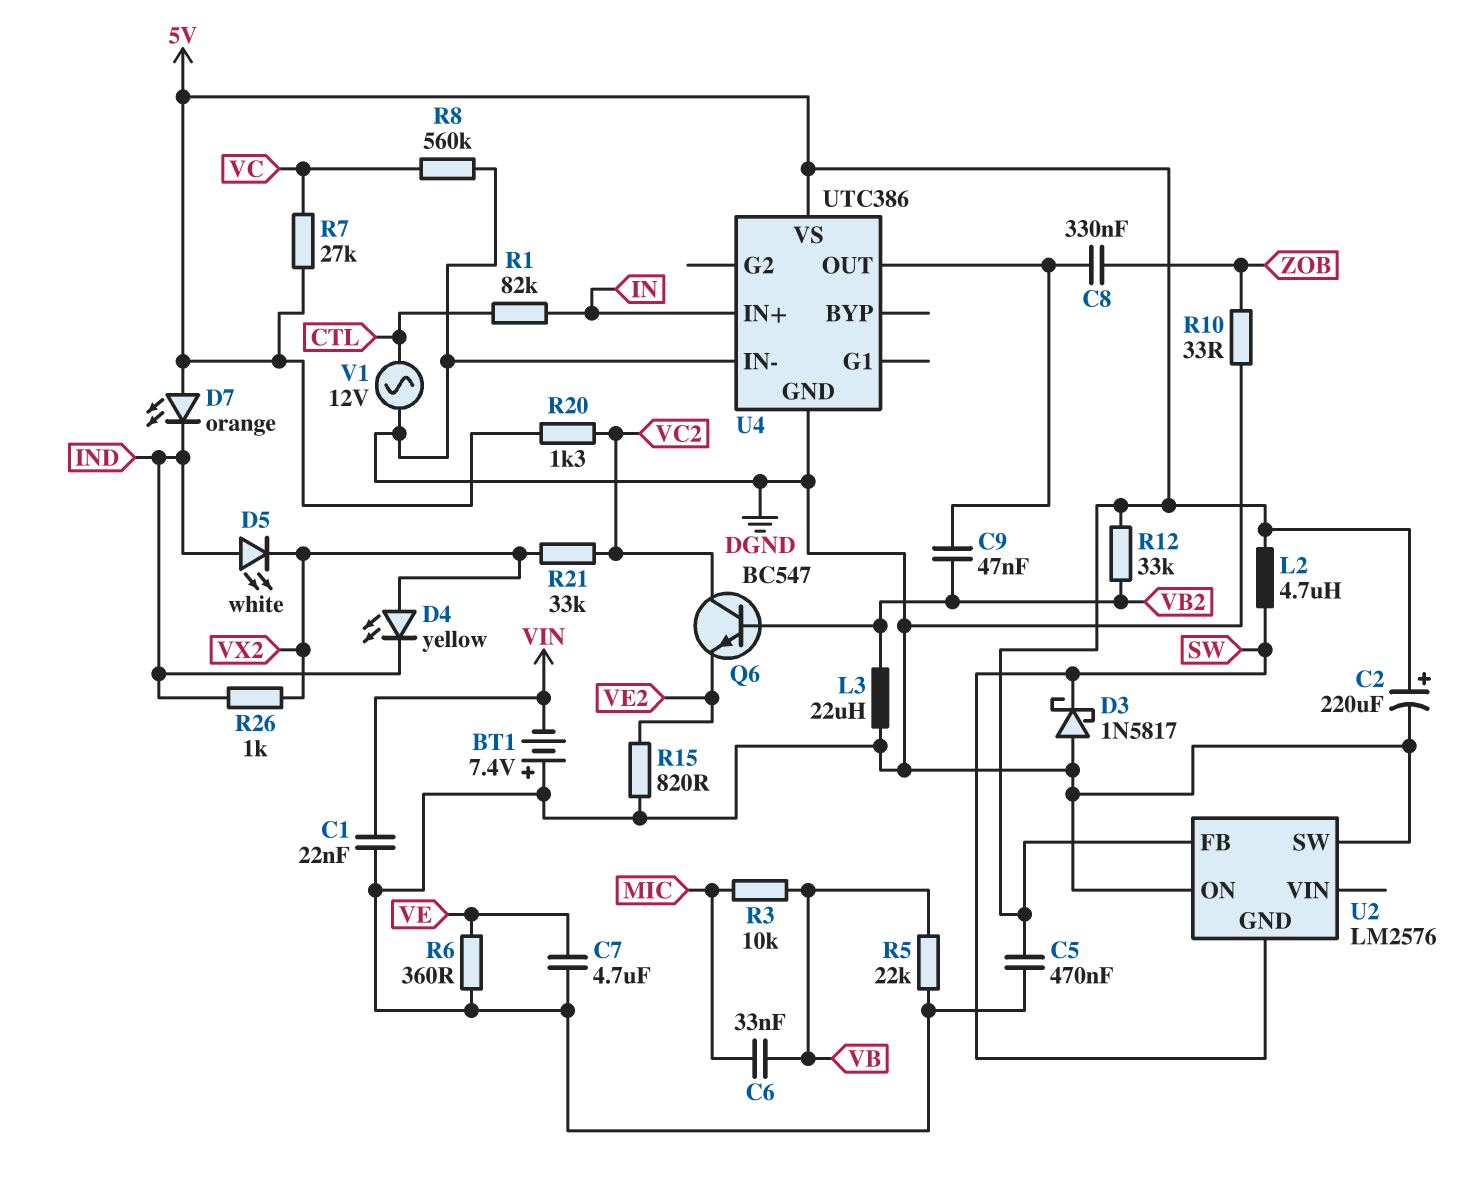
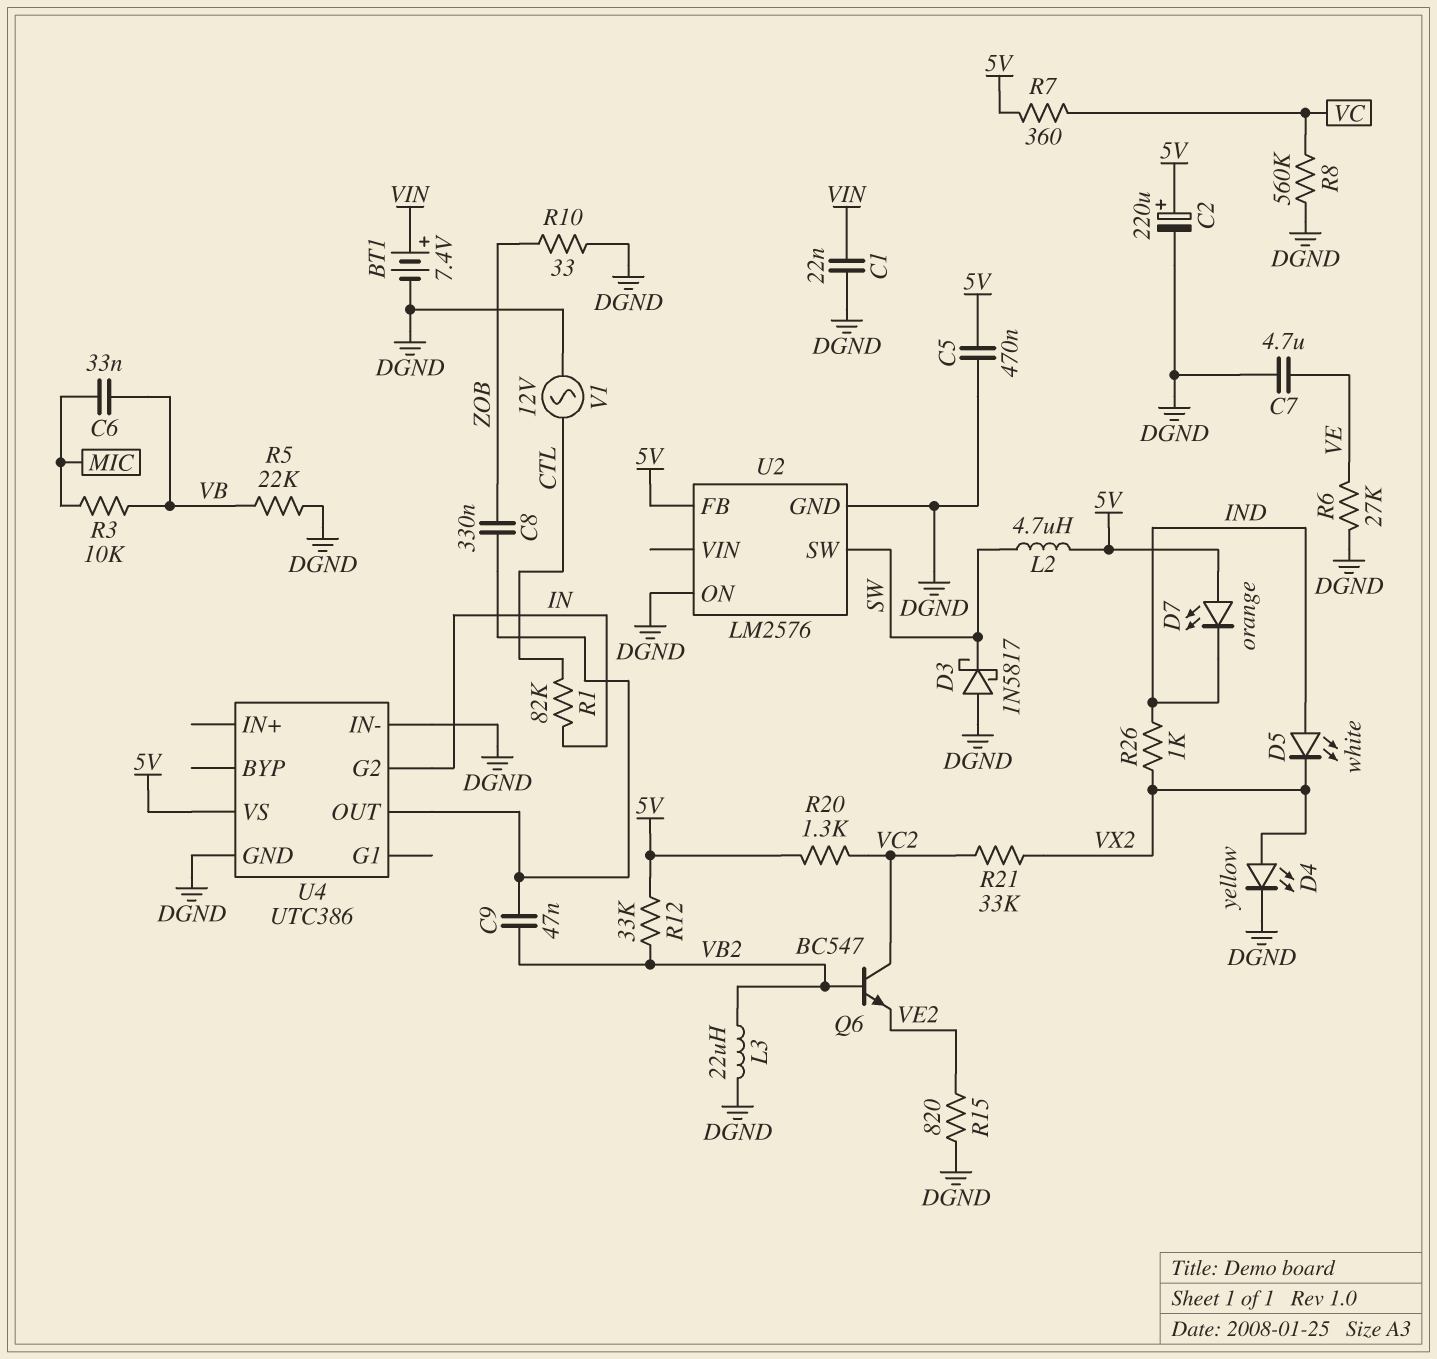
BT1: 7.4V (plus DGND, minus VIN) -> 7.4V (plus VIN, minus DGND)
D4: LED yellow (A VX2, K IND) -> LED yellow (A VX2, K DGND)
R6: 360 (DGND, VE) -> 27k (DGND, VE)
R7: 27k (5V, VC) -> 360 (5V, VC)
U2 pin GND: SW -> DGND
U2 pin SW: DGND -> SW
U4 pin G2: none -> IN
U4 pin IN+: IN -> none

